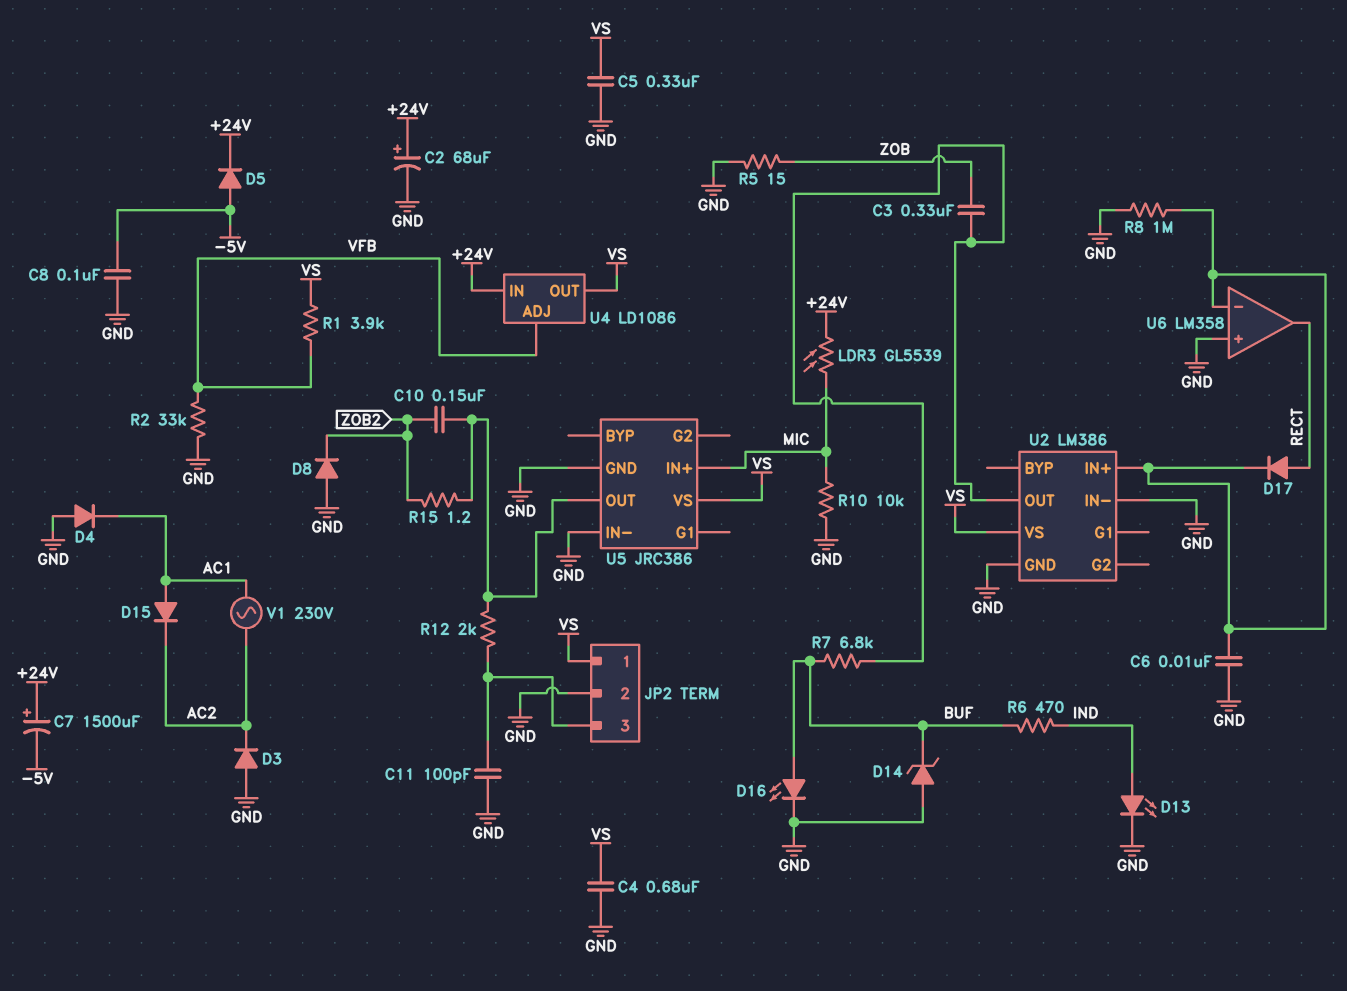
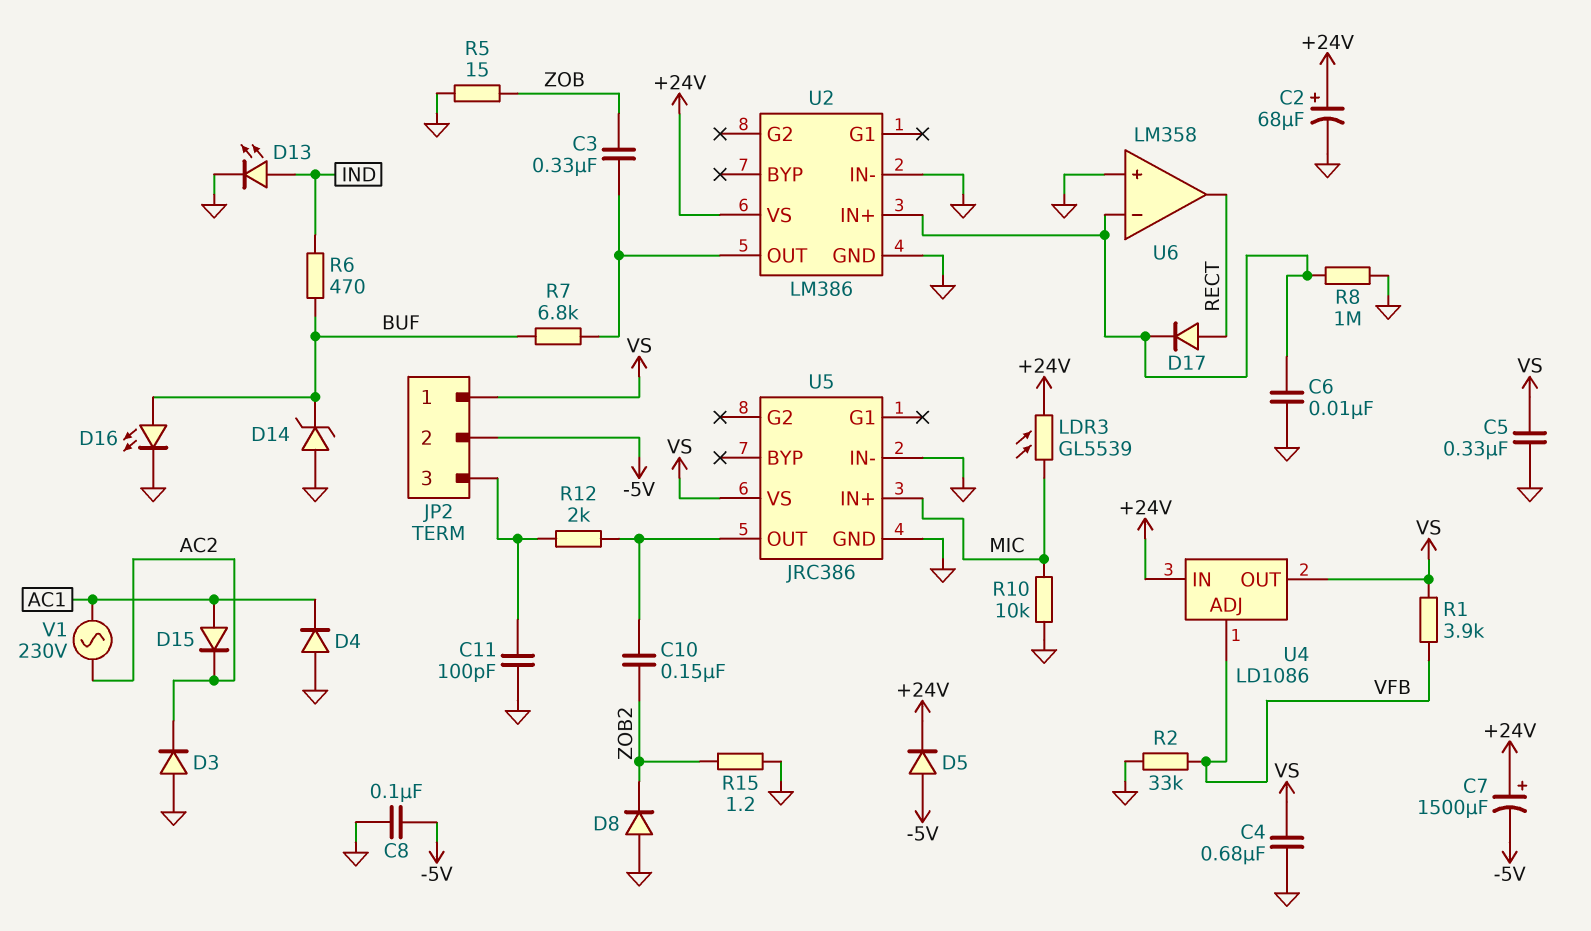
JP2 pin 2: GND -> -5V
R15: 1.2 (U5/OUT, ZOB2) -> 1.2 (GND, ZOB2)
U2 pin VS: VS -> +24V

